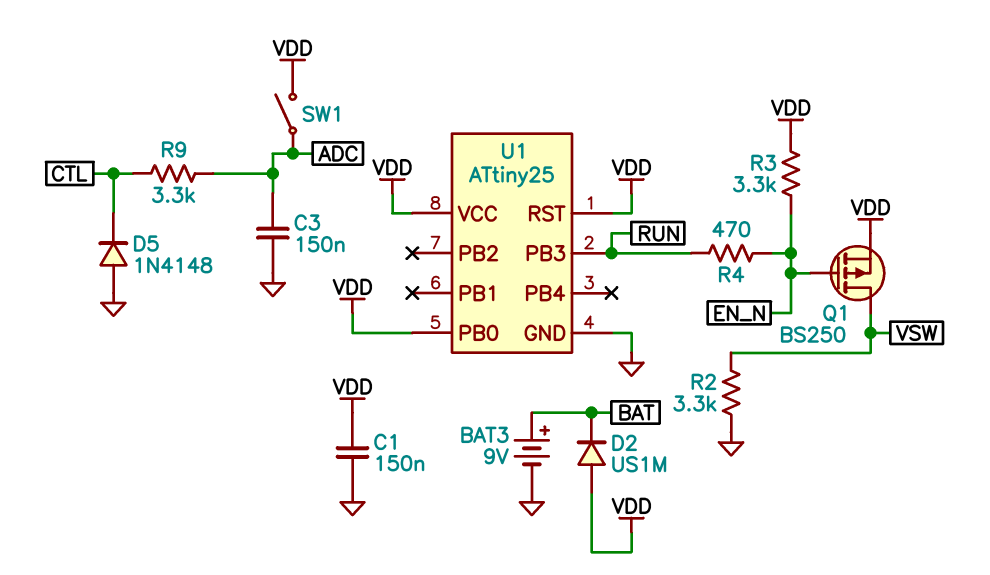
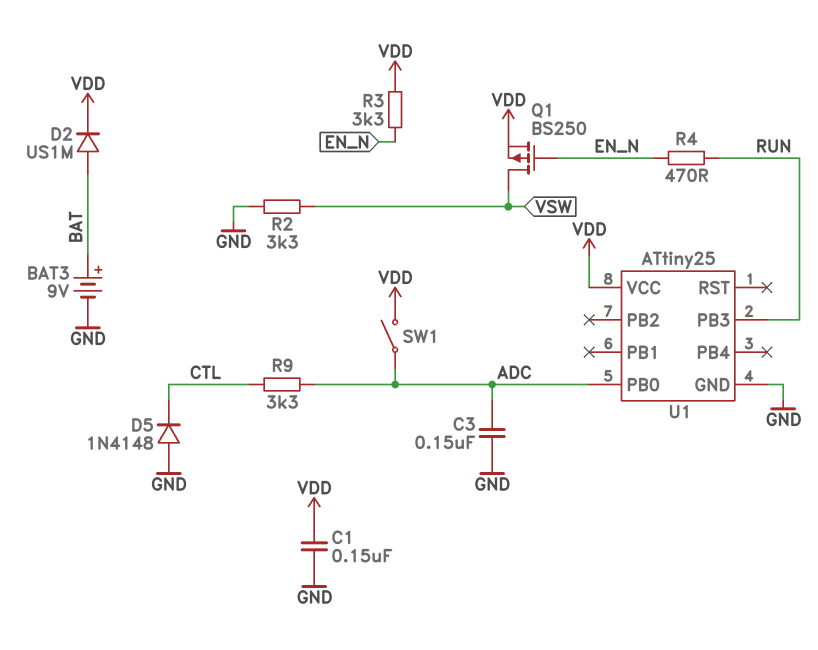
D2: diode US1M (A VDD, K BAT) -> diode US1M (A BAT, K VDD)
U1 pin PB0: VDD -> ADC
U1 pin RST: VDD -> none

